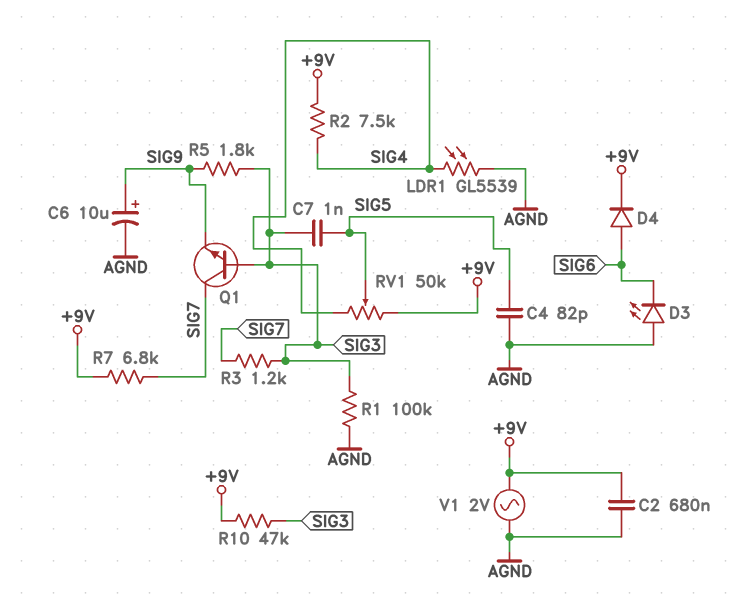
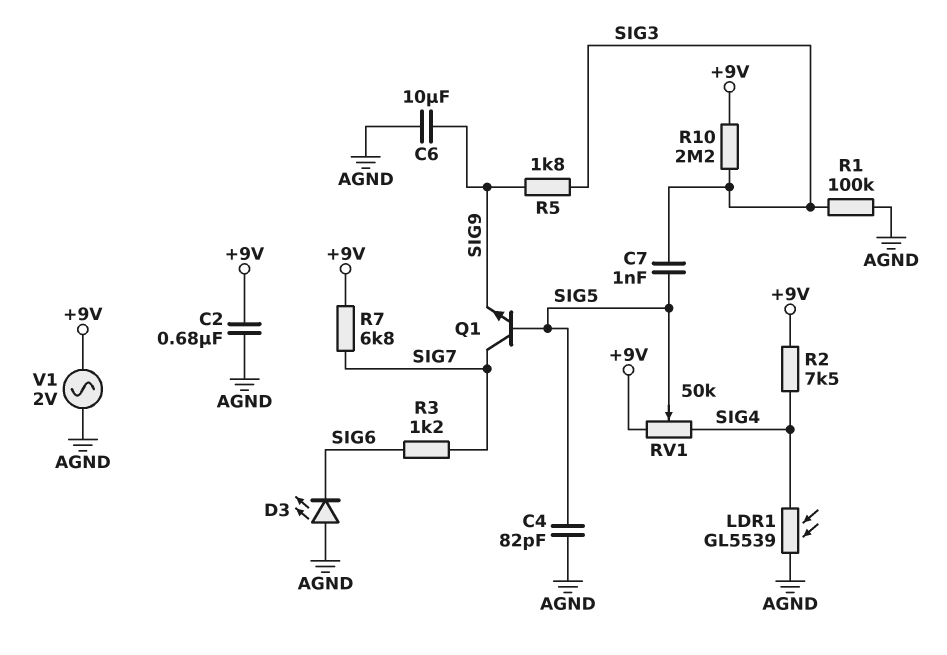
C6: 10uF (plus SIG9, minus AGND) -> 10uF (AGND, SIG9)
D4: diode (A SIG6, K +9V) -> none
Q1: NPN (B SIG3, C SIG7, E SIG9) -> NPN (B SIG5, C SIG7, E SIG9)
R3: 1.2k (SIG3, SIG7) -> 1.2k (SIG6, SIG7)
R10: 47k (+9V, SIG3) -> 2.2M (+9V, SIG3)

